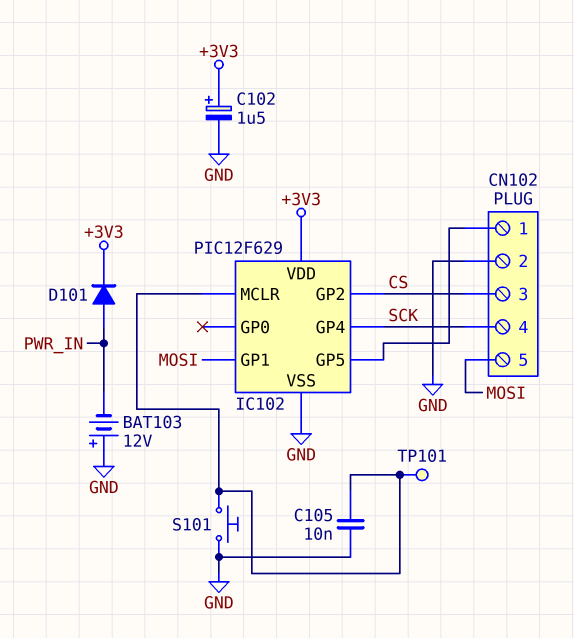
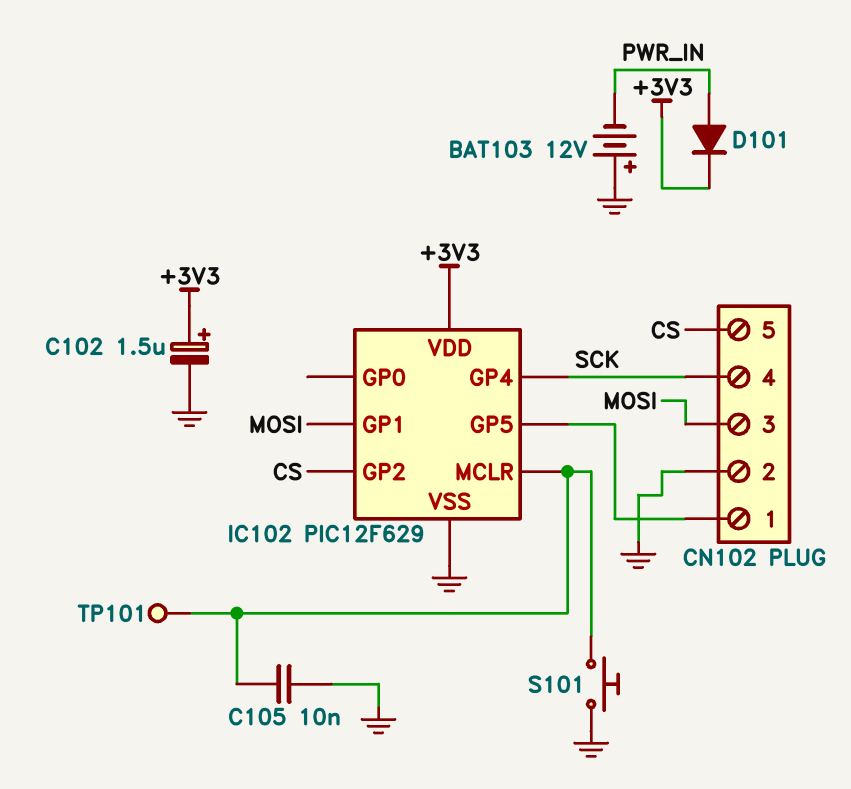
CN102 pin 3: CS -> MOSI
CN102 pin 5: MOSI -> CS

